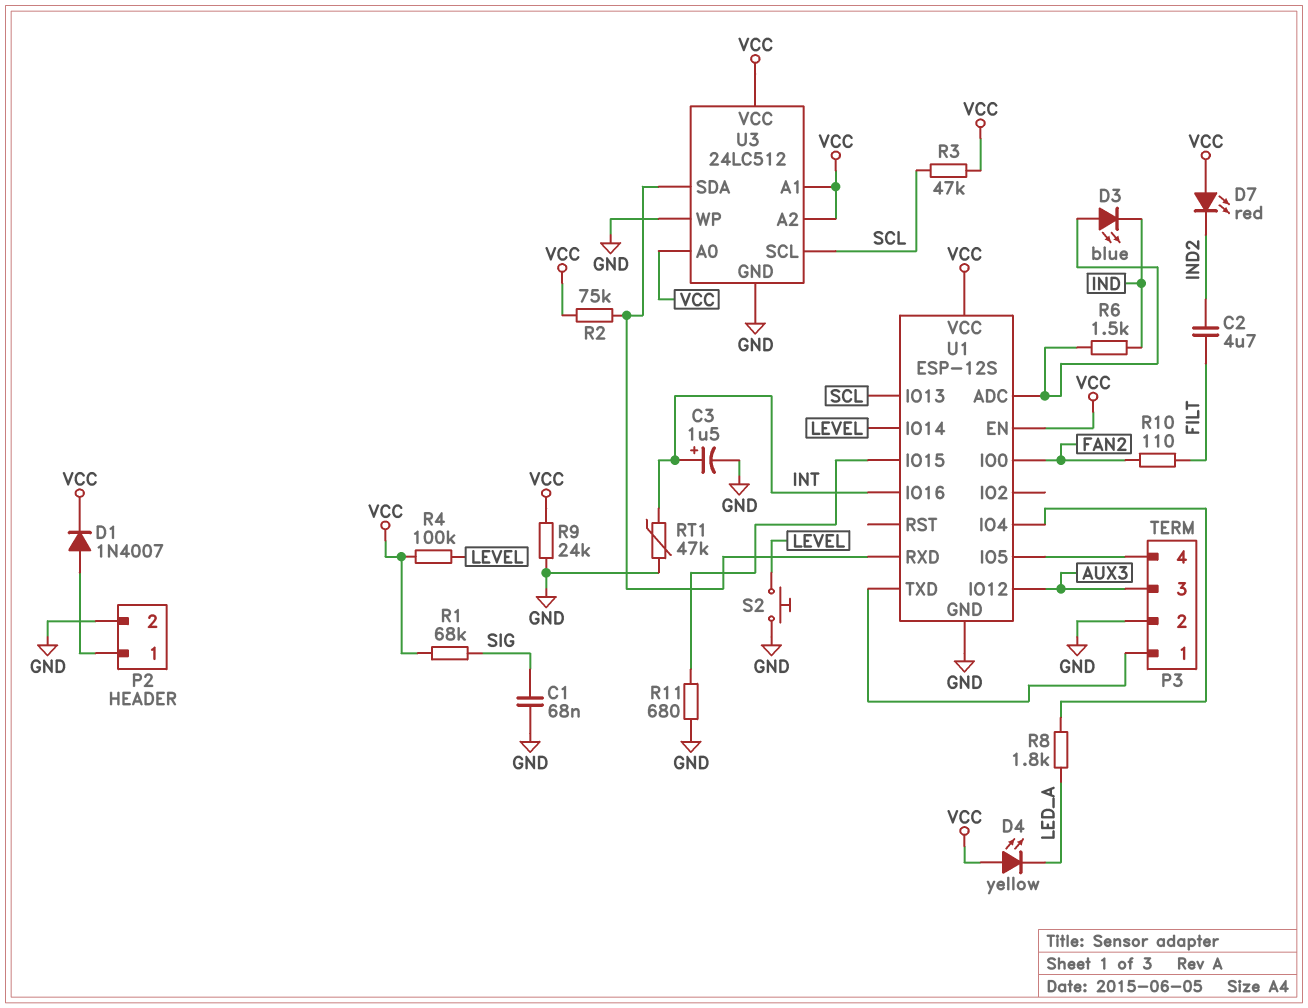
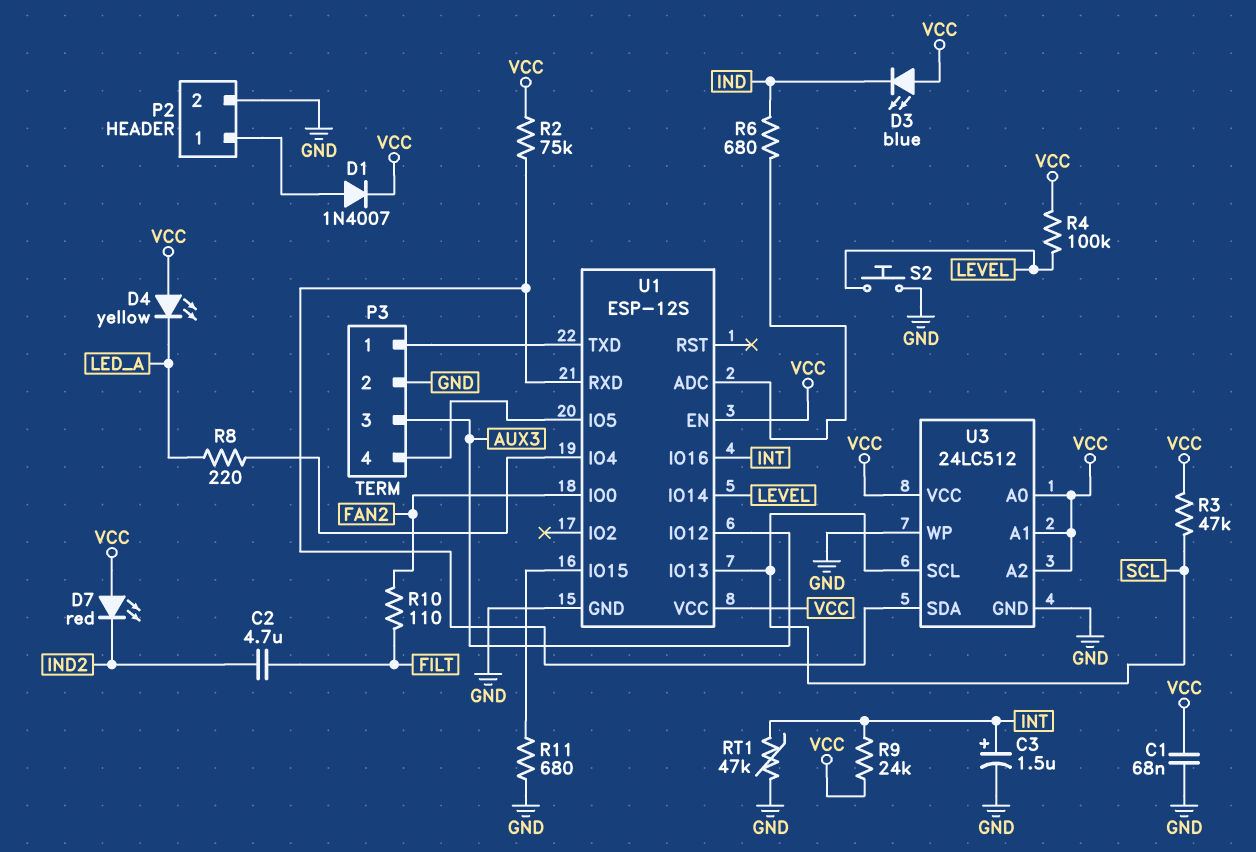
C1: 68nF (GND, SIG) -> 68nF (GND, VCC)
D3: LED blue (A U1/ADC, K IND) -> LED blue (A VCC, K IND)
R1: 68k (SIG, VCC) -> none
R6: 1.5k (IND, U1/ADC) -> 680 (IND, U1/ADC)
R8: 1.8k (LED_A, U1/IO4) -> 220 (LED_A, U1/IO4)
R9: 24k (GND, VCC) -> 24k (INT, VCC)

